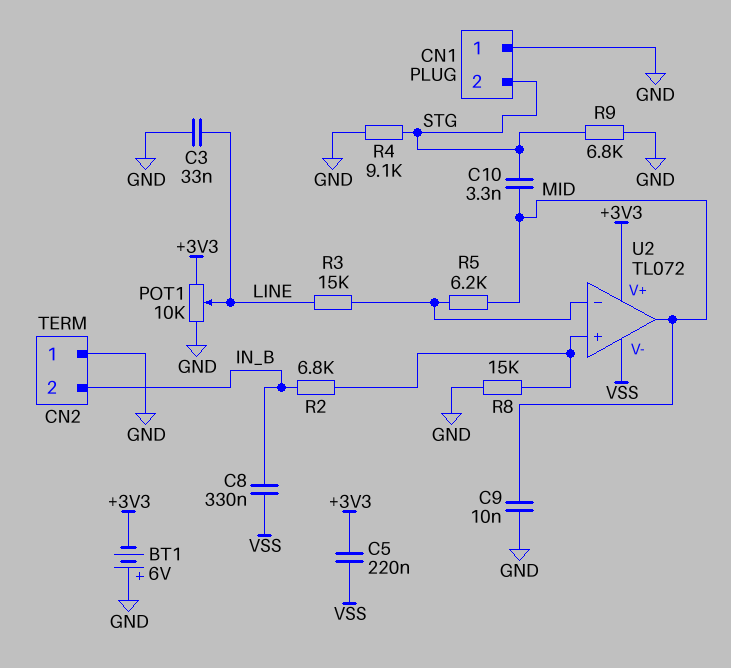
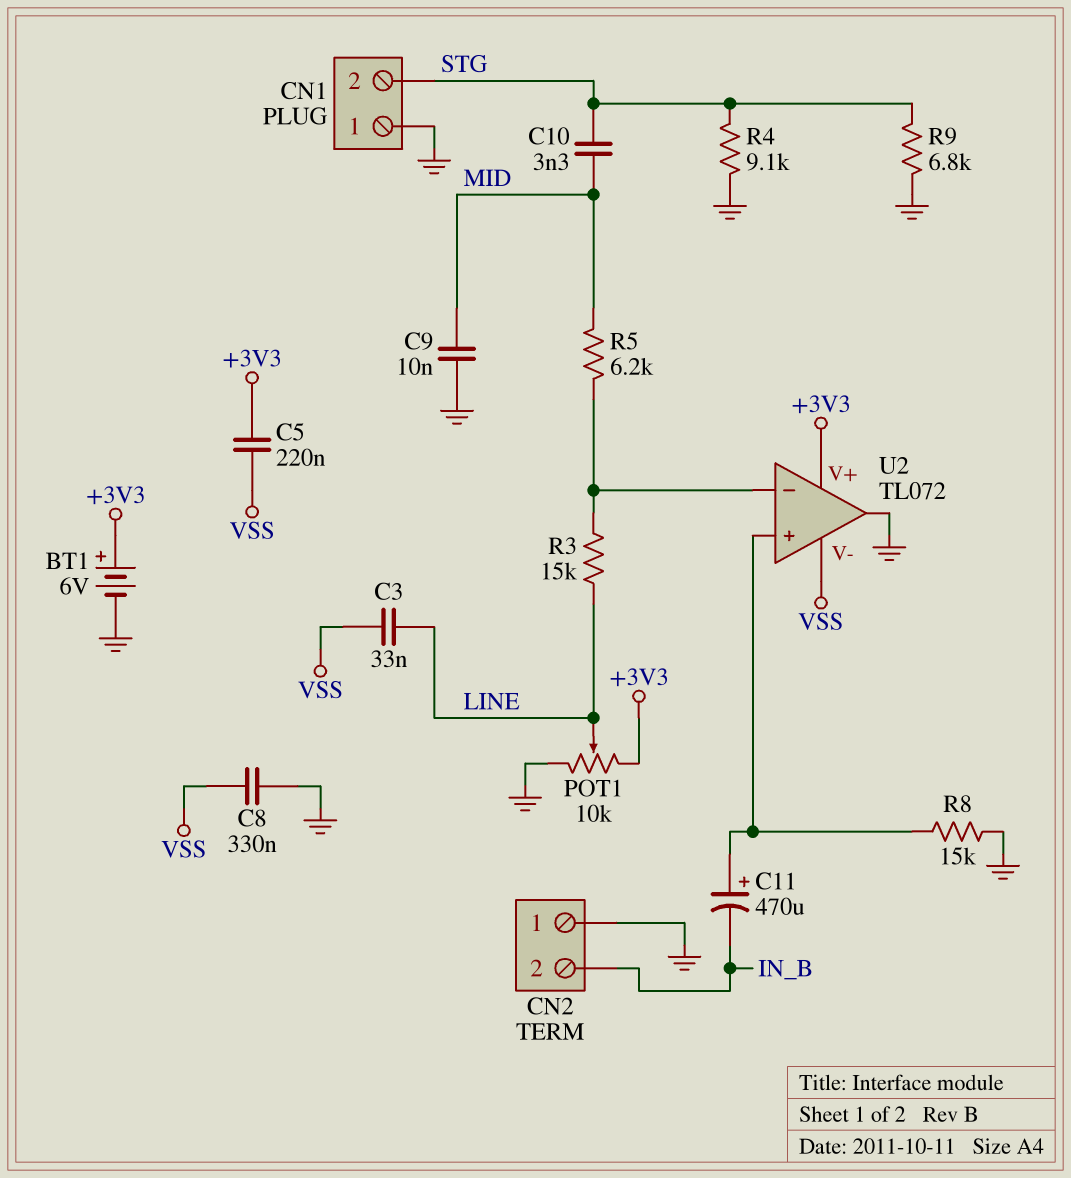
BT1: 6V (plus GND, minus +3V3) -> 6V (plus +3V3, minus GND)
C3: 33nF (GND, LINE) -> 33nF (LINE, VSS)
C8: 330nF (IN_B, VSS) -> 330nF (GND, VSS)
C11: none -> 470uF (plus U2/in+, minus IN_B)
R2: 6.8k (IN_B, U2/in+) -> none
U2 pin out: MID -> GND

